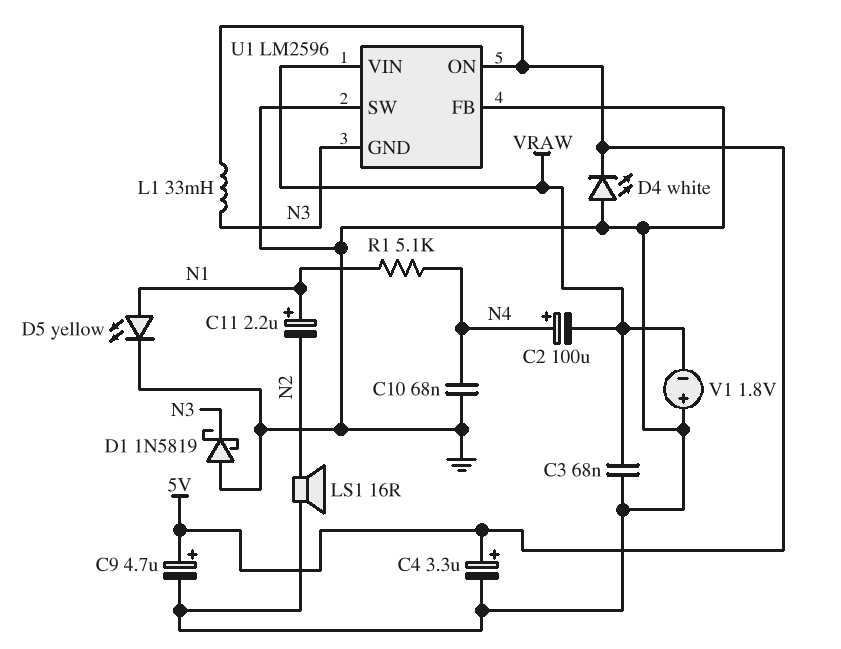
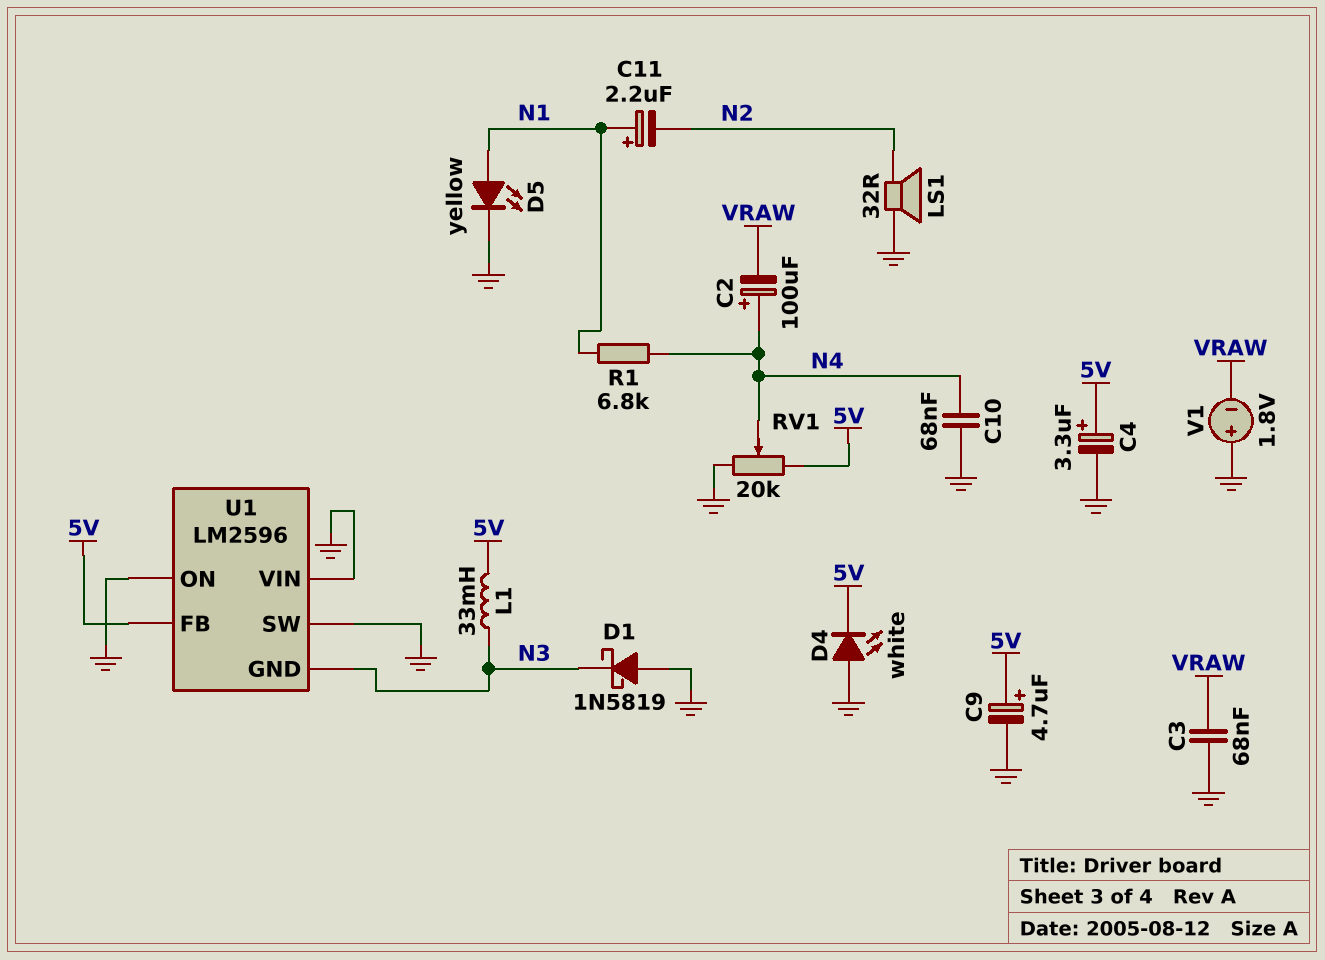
LS1: speaker 16R (GND, N2) -> speaker 32R (GND, N2)
R1: 5.1k (N1, N4) -> 6.8k (N1, N4)
RV1: none -> 20k (5V, GND, wiper N4)
U1 pin FB: GND -> 5V
U1 pin ON: 5V -> GND
U1 pin VIN: VRAW -> GND

